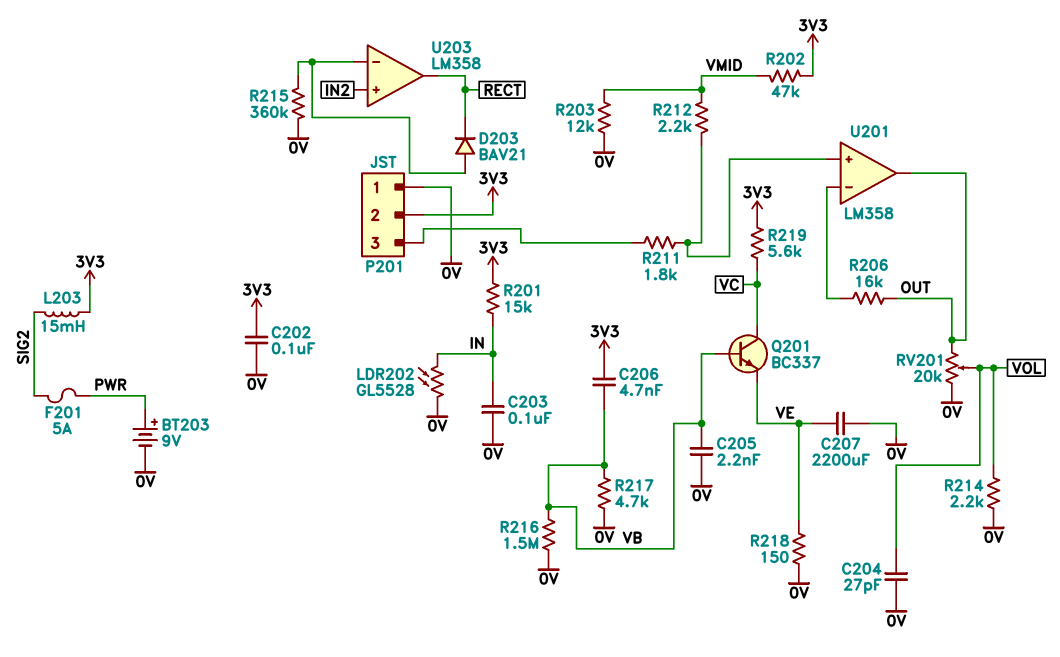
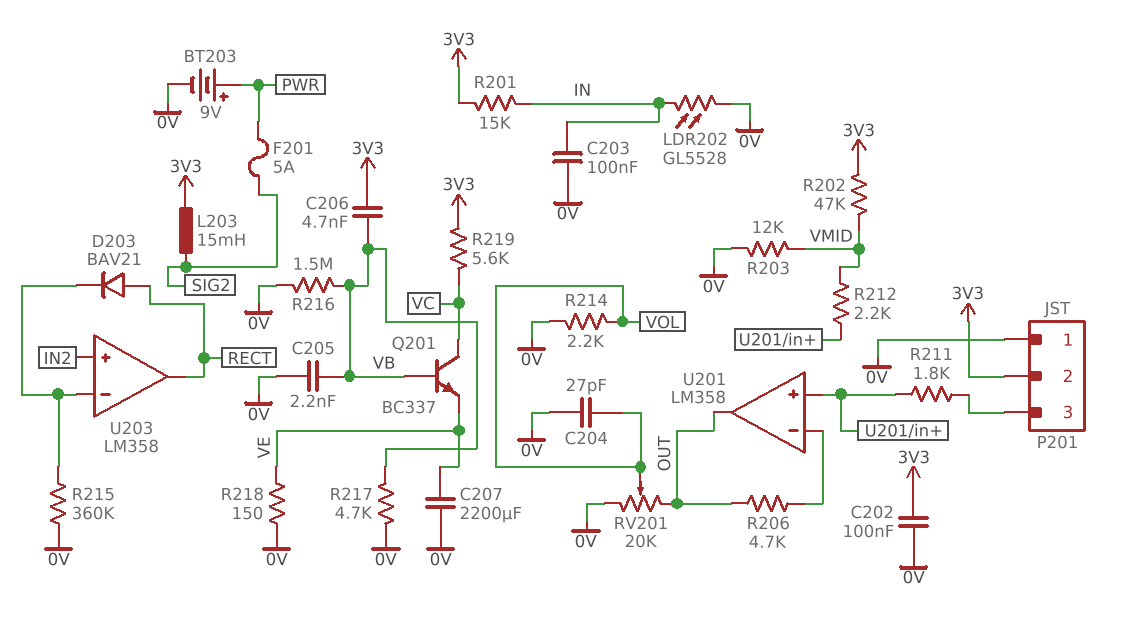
D203: diode BAV21 (A U203/in-, K RECT) -> diode BAV21 (A RECT, K U203/in-)
R206: 16k (OUT, U201/in-) -> 4.7k (OUT, U201/in-)

